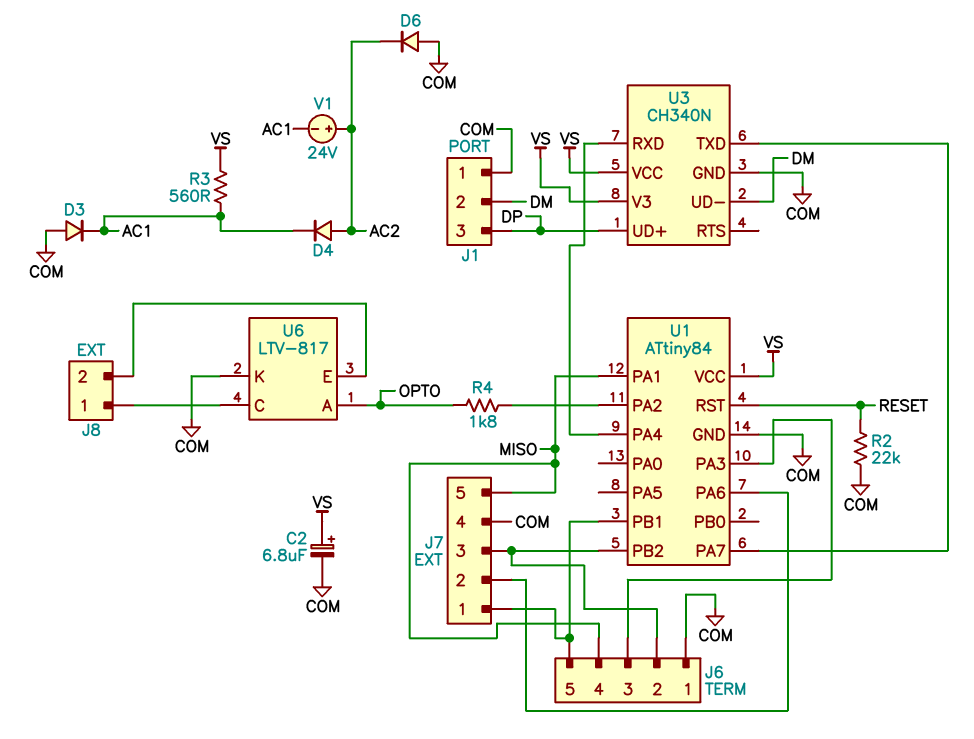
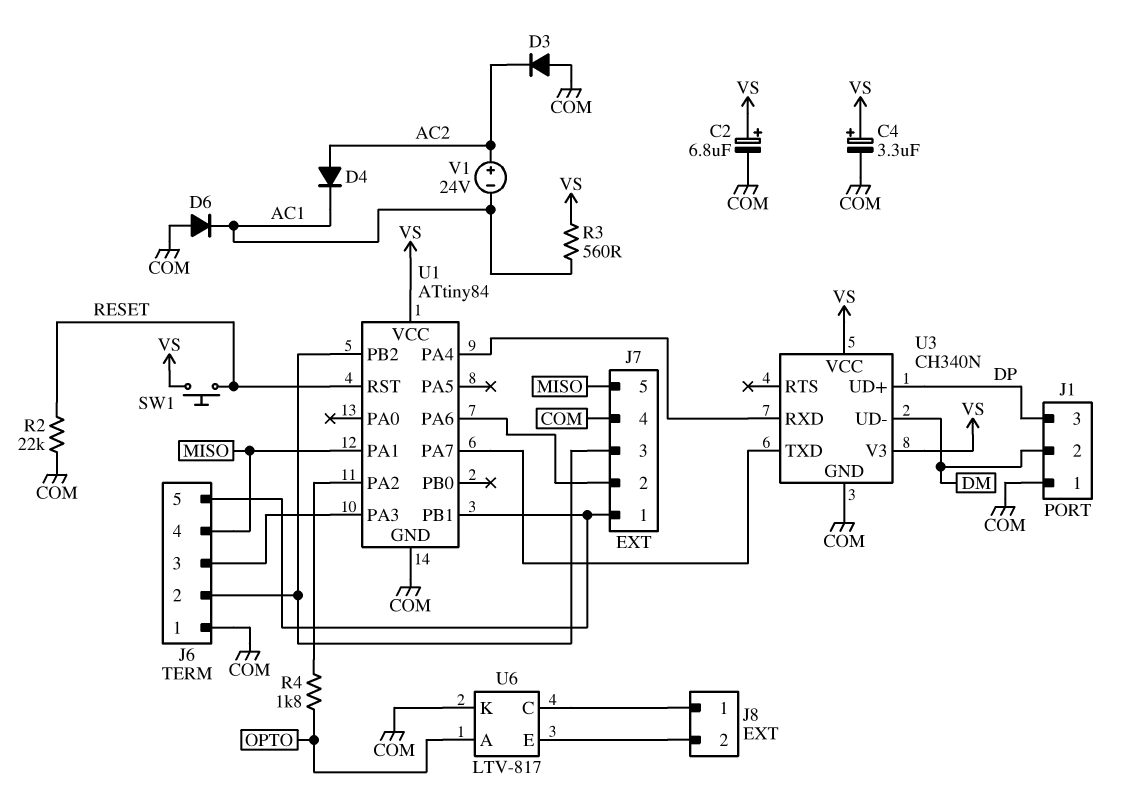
C4: none -> 3.3uF (plus VS, minus COM)
D3: diode (A COM, K AC1) -> diode (A COM, K AC2)
D6: diode (A COM, K AC2) -> diode (A COM, K AC1)
SW1: none -> button (RESET, VS)

